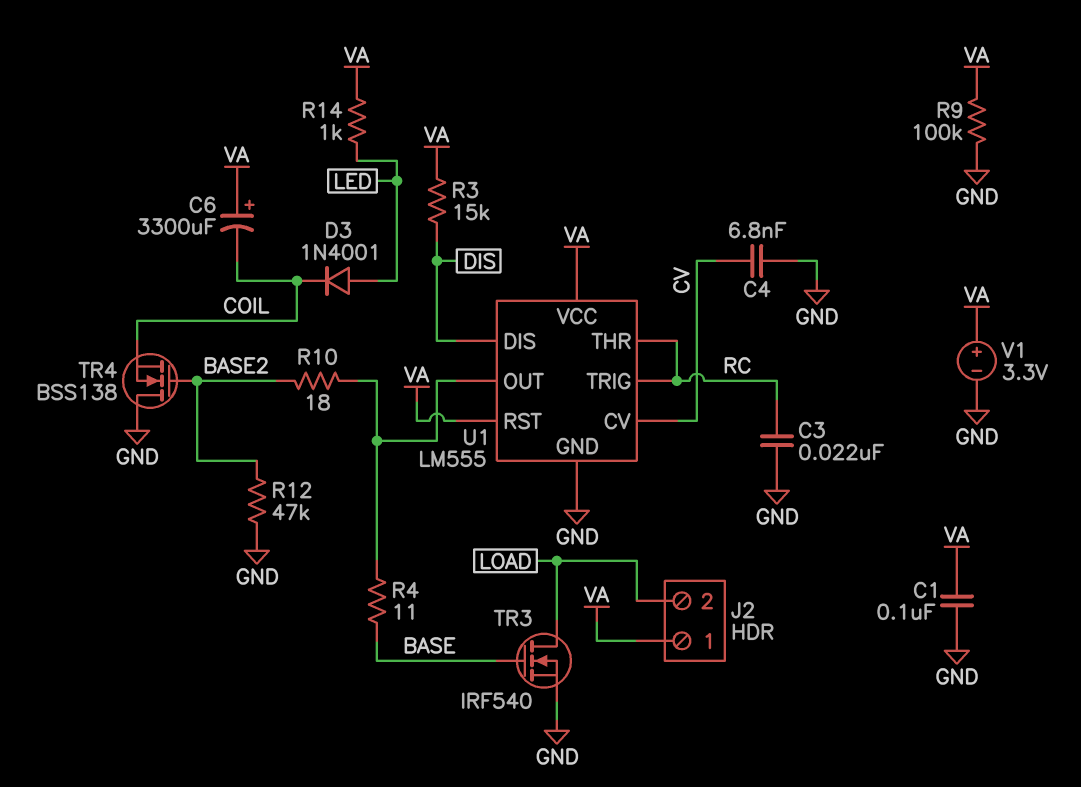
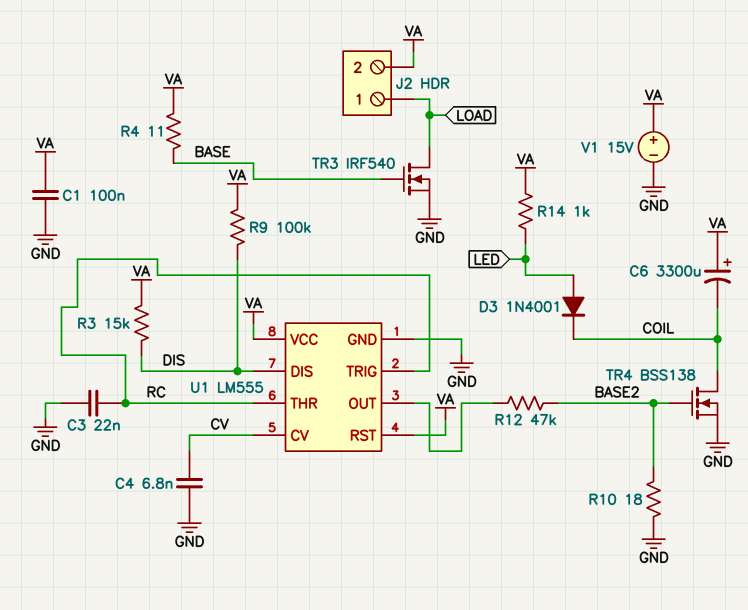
J2 pin 1: VA -> LOAD
J2 pin 2: LOAD -> VA
R4: 11 (BASE, U1/OUT) -> 11 (BASE, VA)
R9: 100k (GND, VA) -> 100k (DIS, VA)
R10: 18 (BASE2, U1/OUT) -> 18 (BASE2, GND)
R12: 47k (BASE2, GND) -> 47k (BASE2, U1/OUT)
TR4: NMOS BSS138 (G BASE2, D GND, S COIL) -> NMOS BSS138 (G BASE2, D COIL, S GND)
V1: 3.3V (plus VA, minus GND) -> 15V (plus VA, minus GND)

